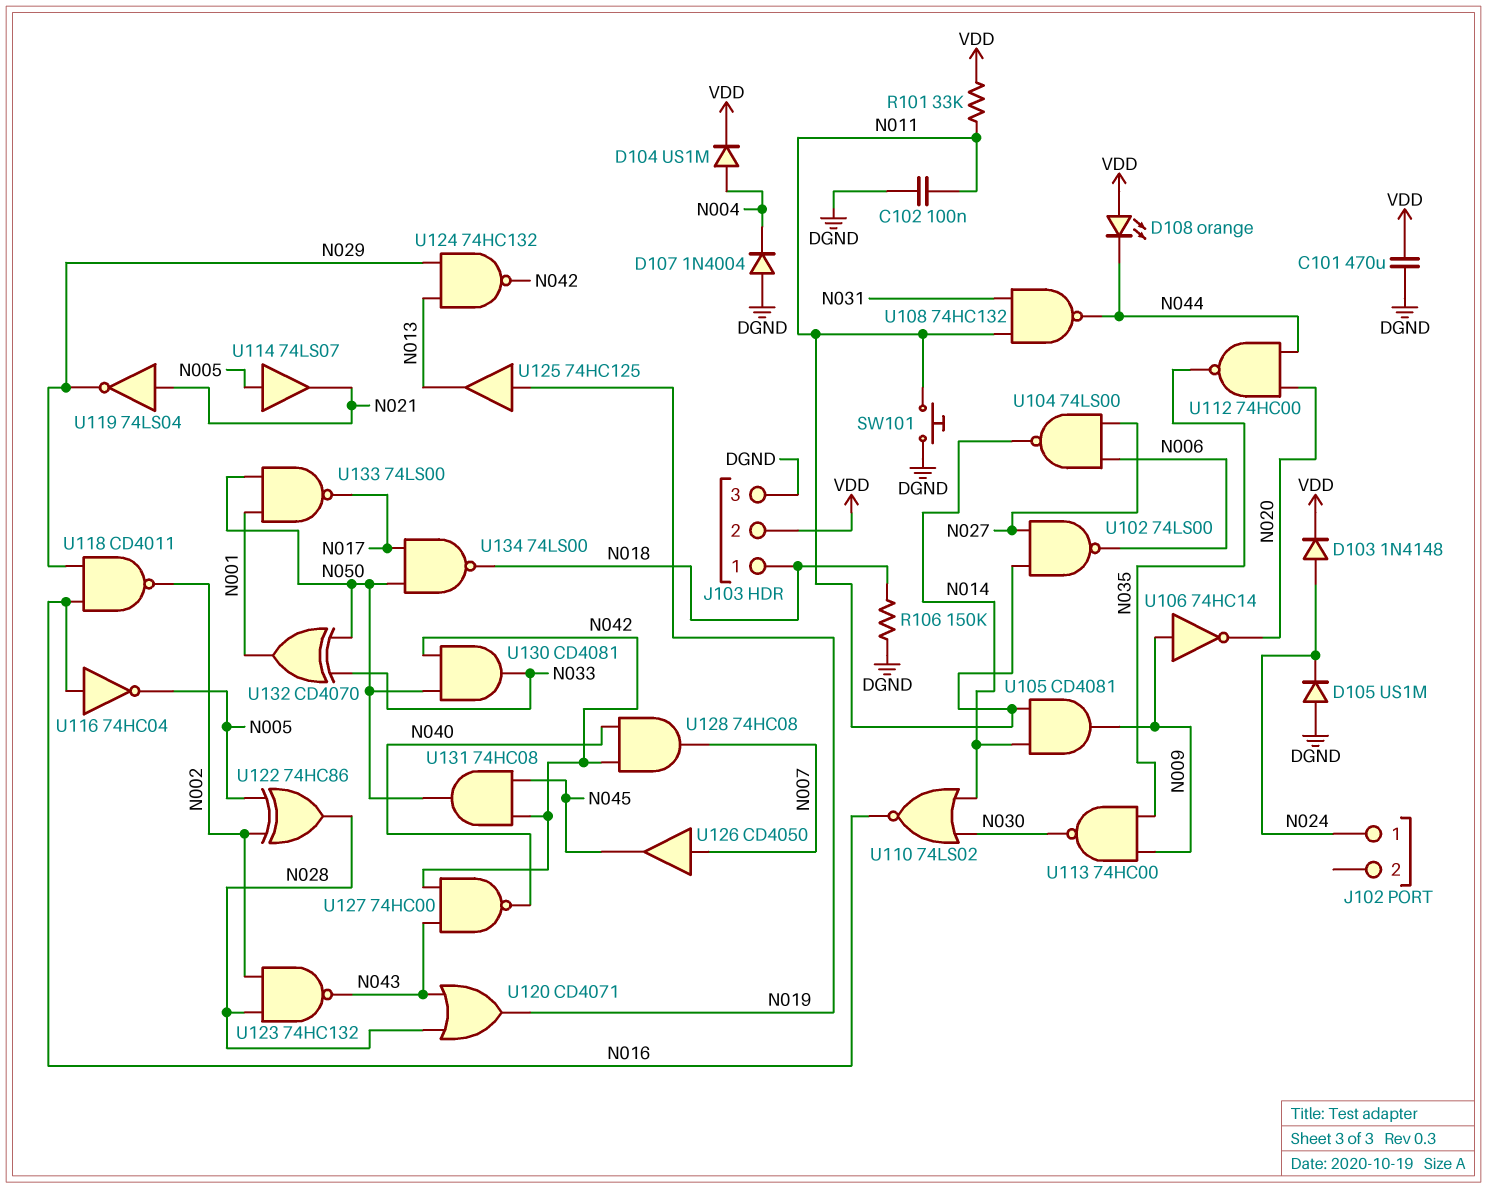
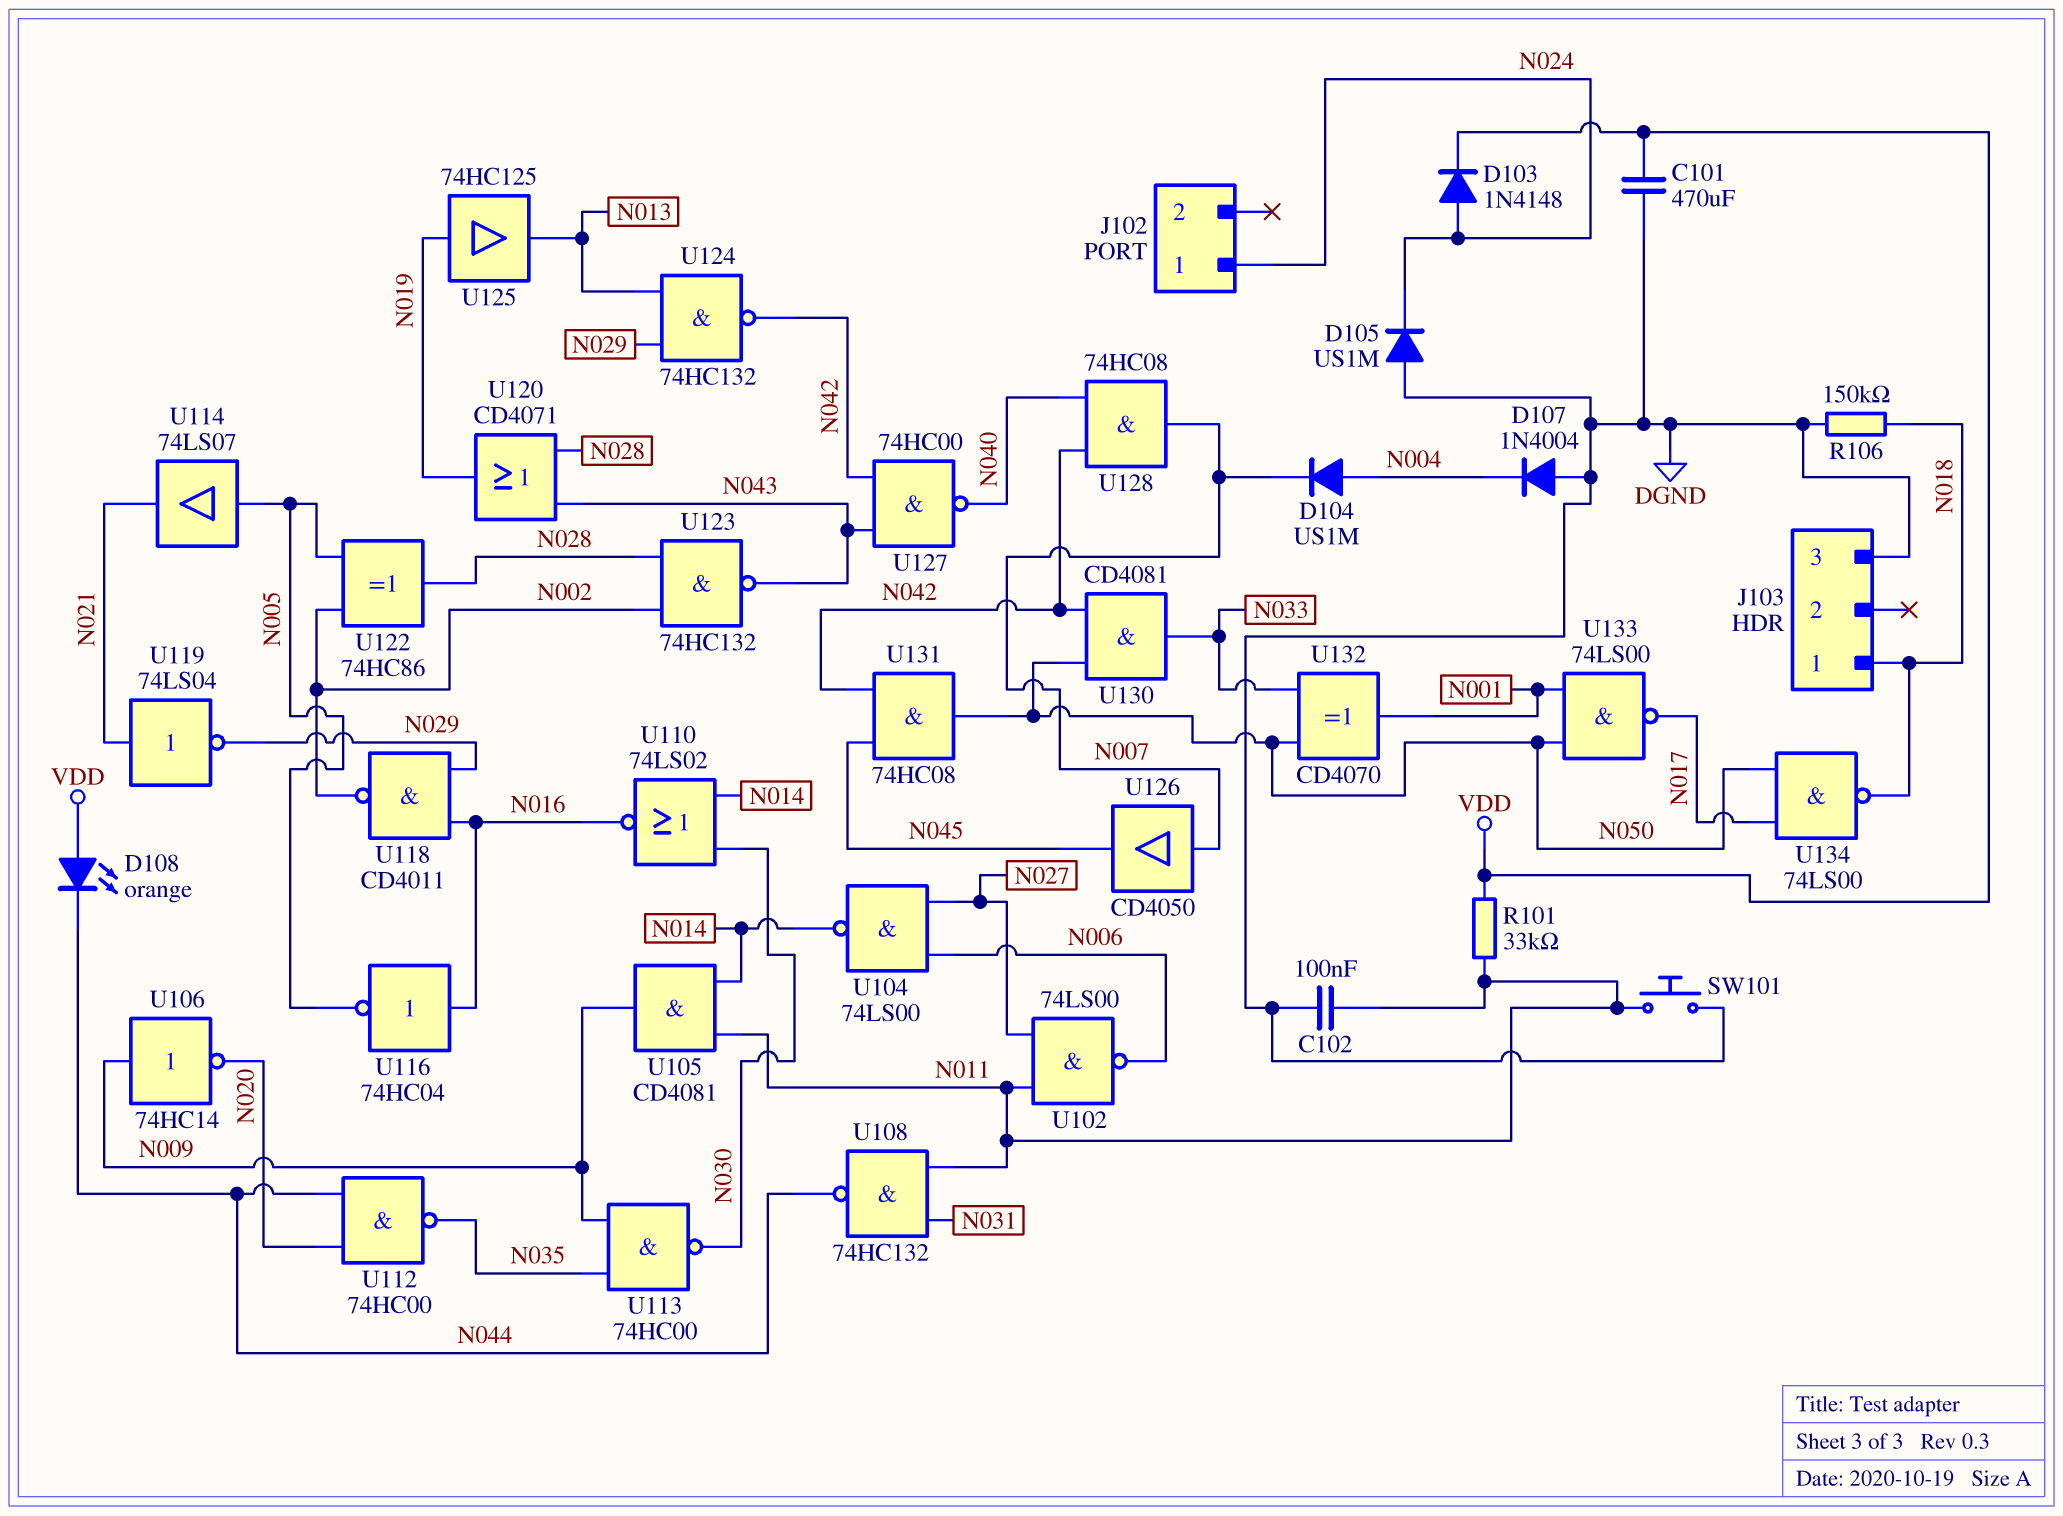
D104: diode US1M (A N004, K VDD) -> diode US1M (A N004, K N007)
J103 pin 2: VDD -> none

